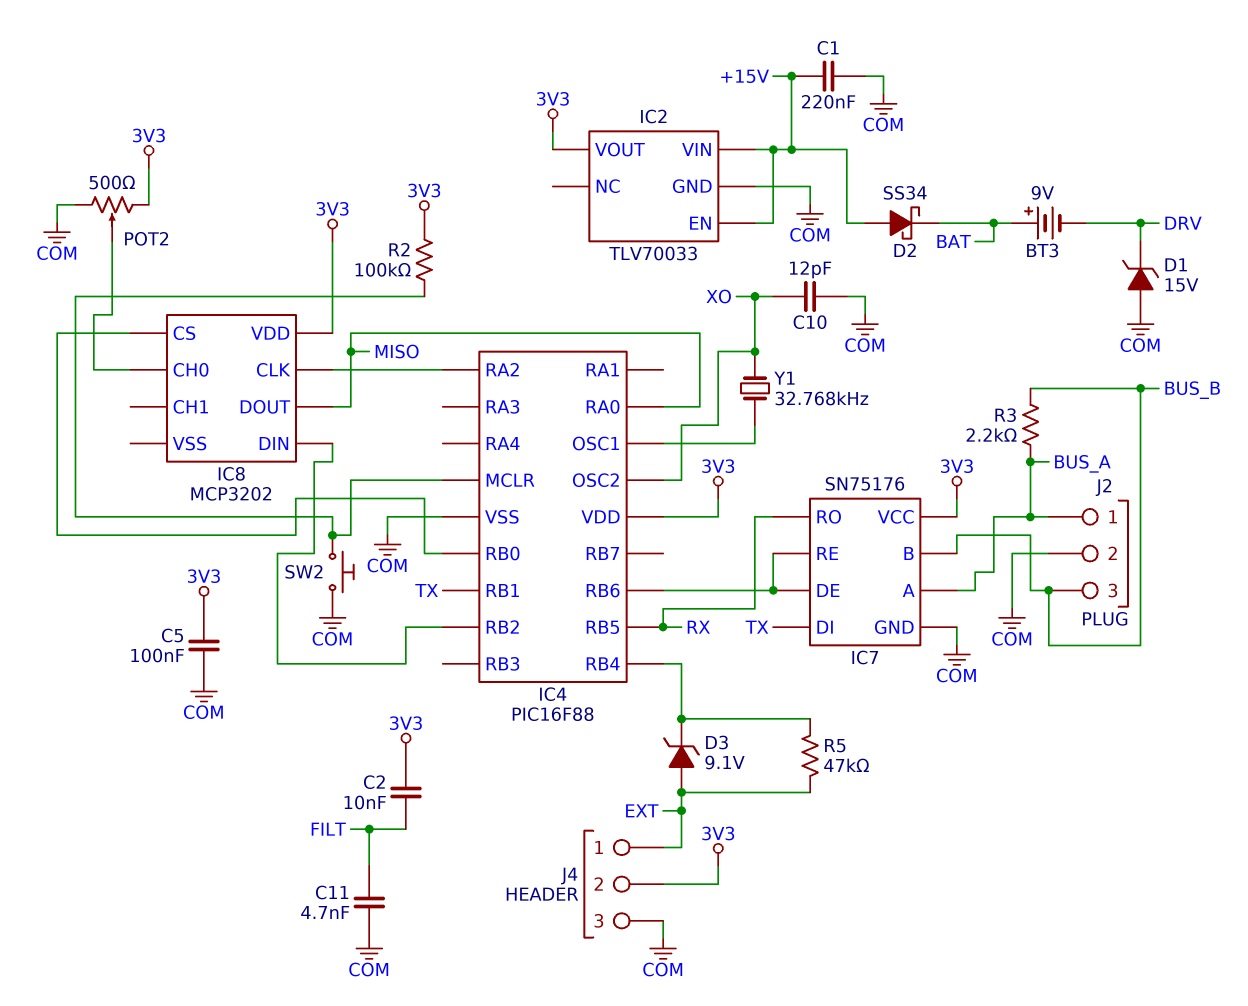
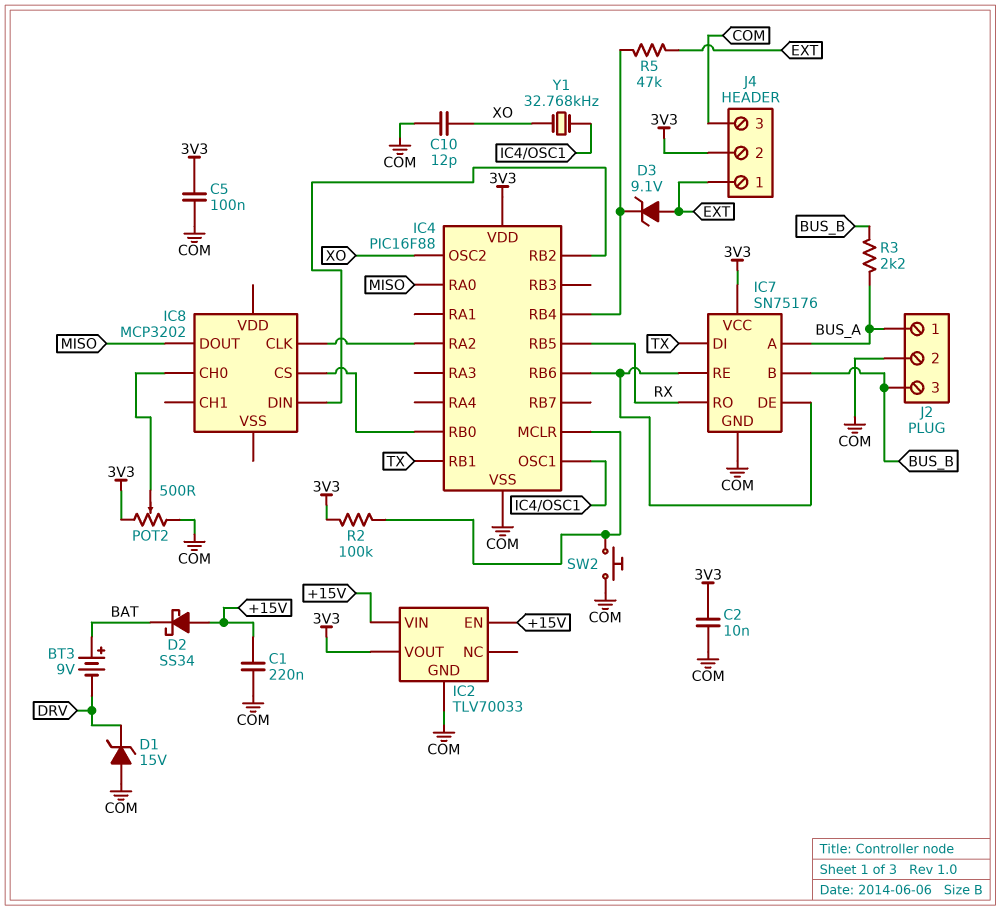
C2: 10nF (3V3, FILT) -> 10nF (3V3, COM)
C11: 4.7nF (COM, FILT) -> none
IC8 pin VDD: 3V3 -> none

